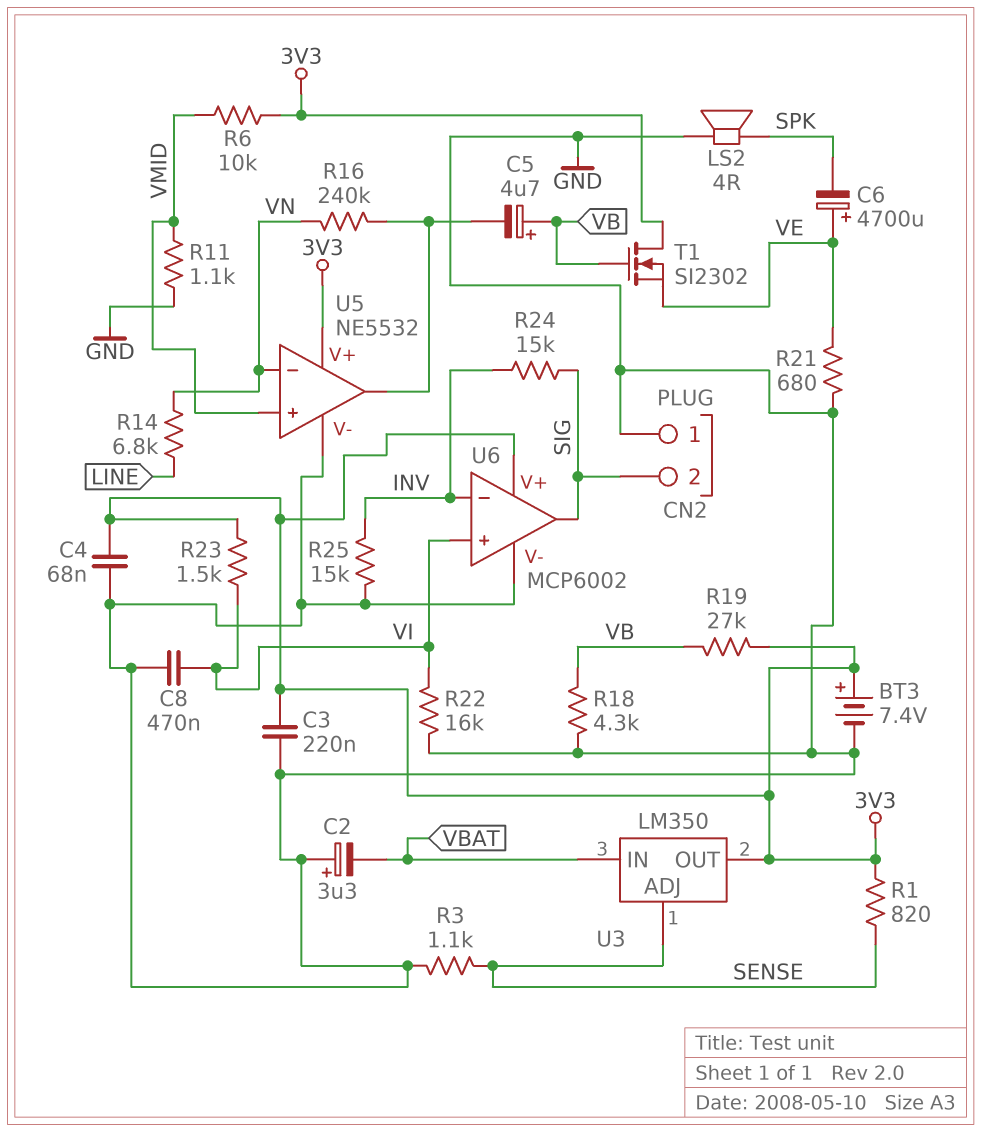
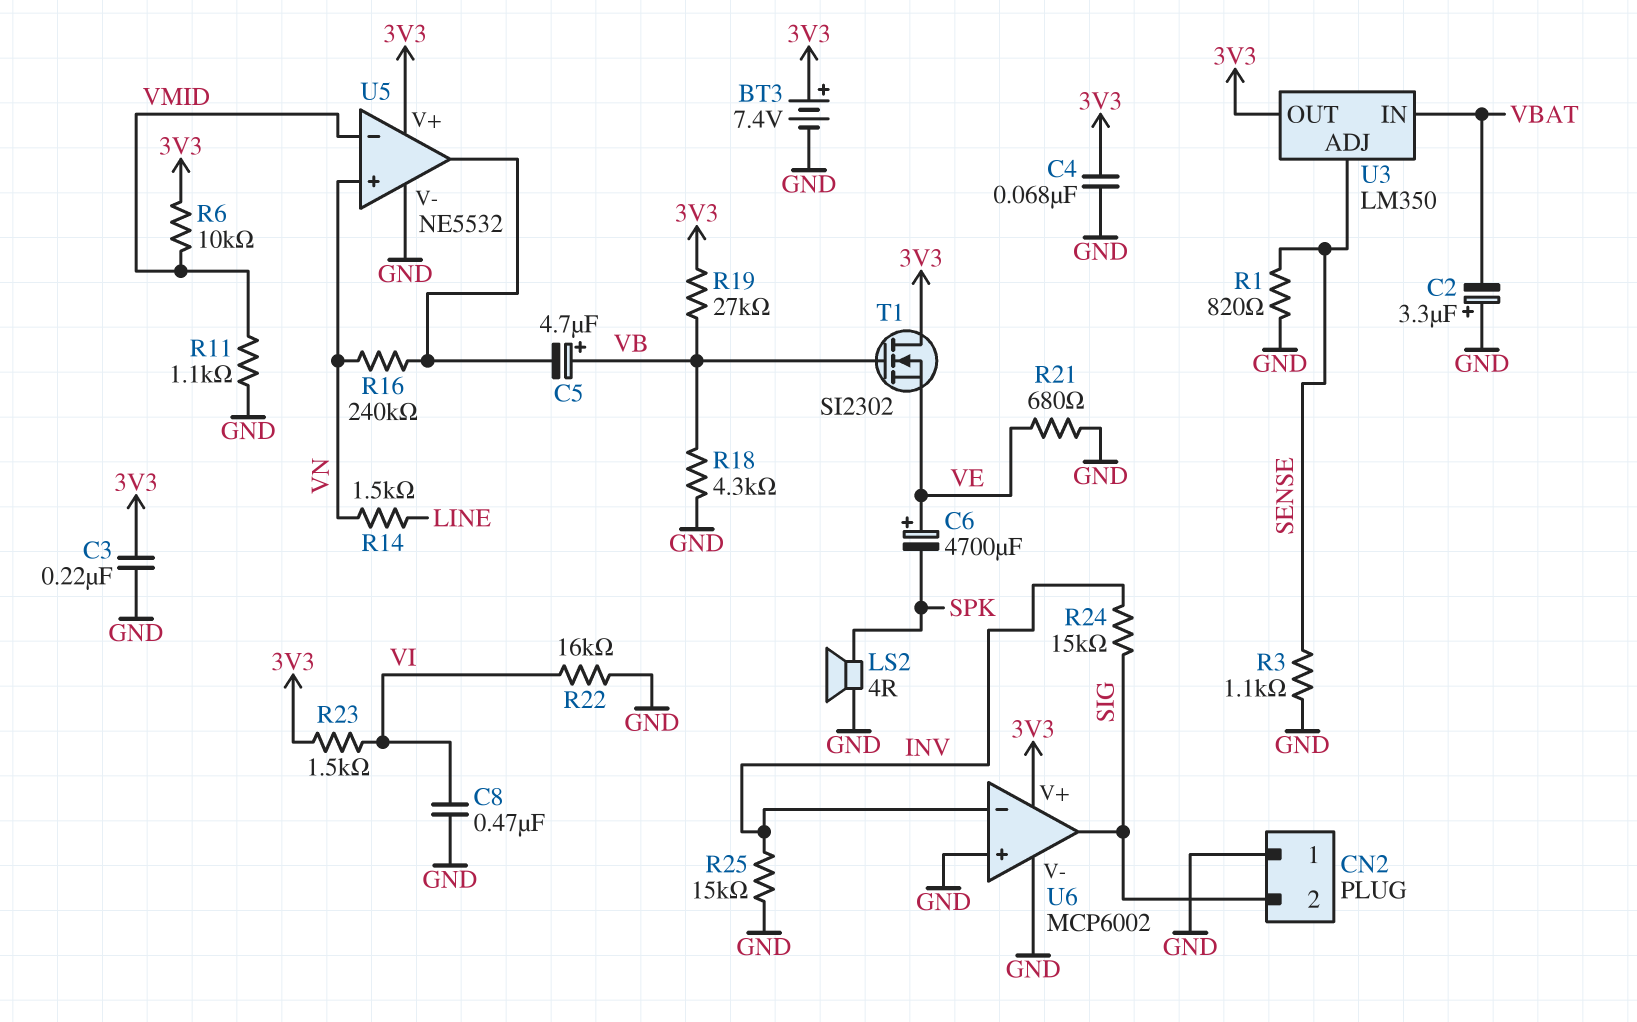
R1: 820 (3V3, SENSE) -> 820 (GND, SENSE)
R14: 6.8k (LINE, VN) -> 1.5k (LINE, VN)
U5 pin in+: VMID -> VN
U5 pin in-: VN -> VMID
U6 pin in+: VI -> GND

